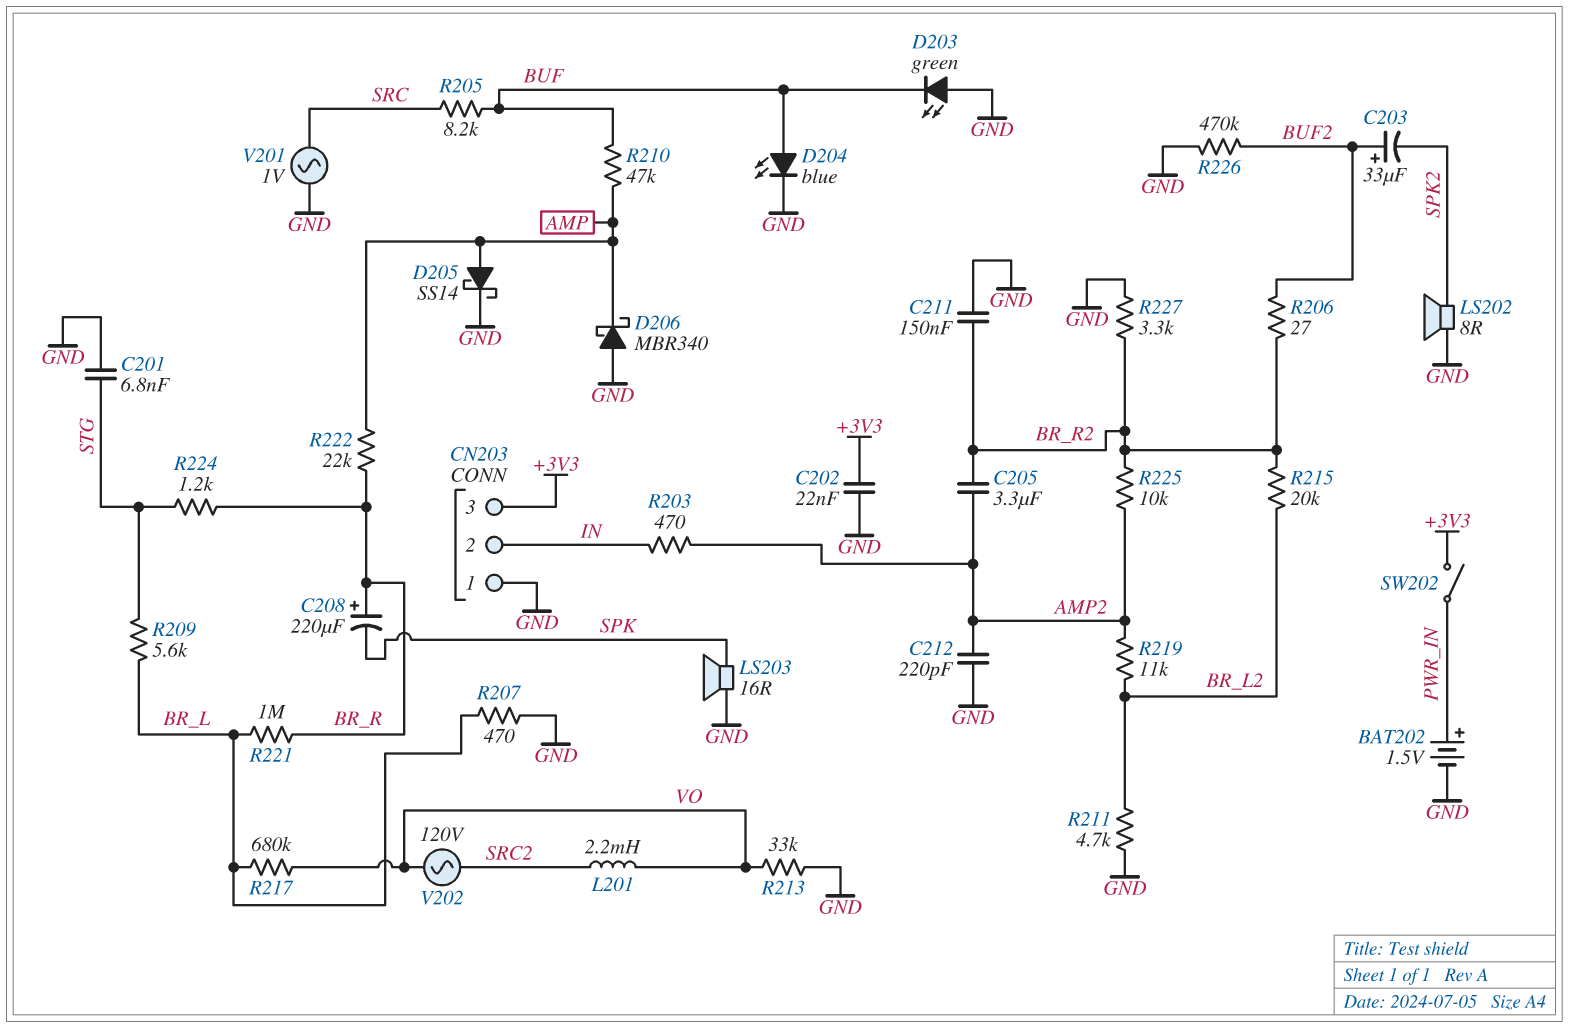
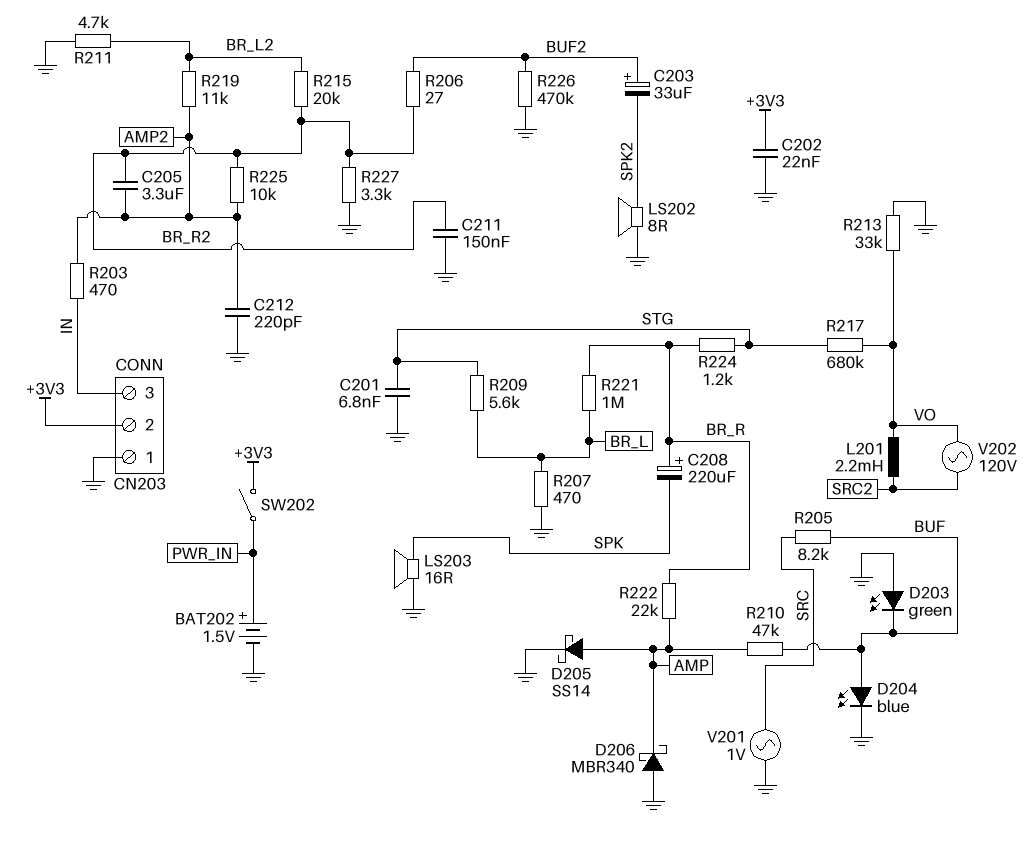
CN203 pin 2: IN -> +3V3
CN203 pin 3: +3V3 -> IN
R217: 680k (BR_L, VO) -> 680k (STG, VO)

